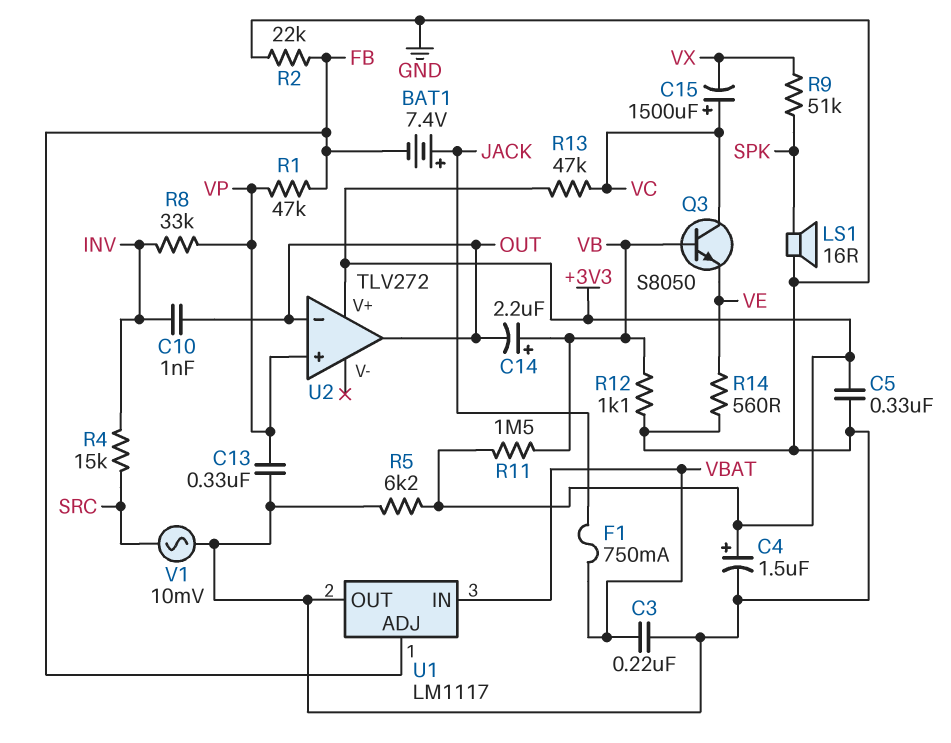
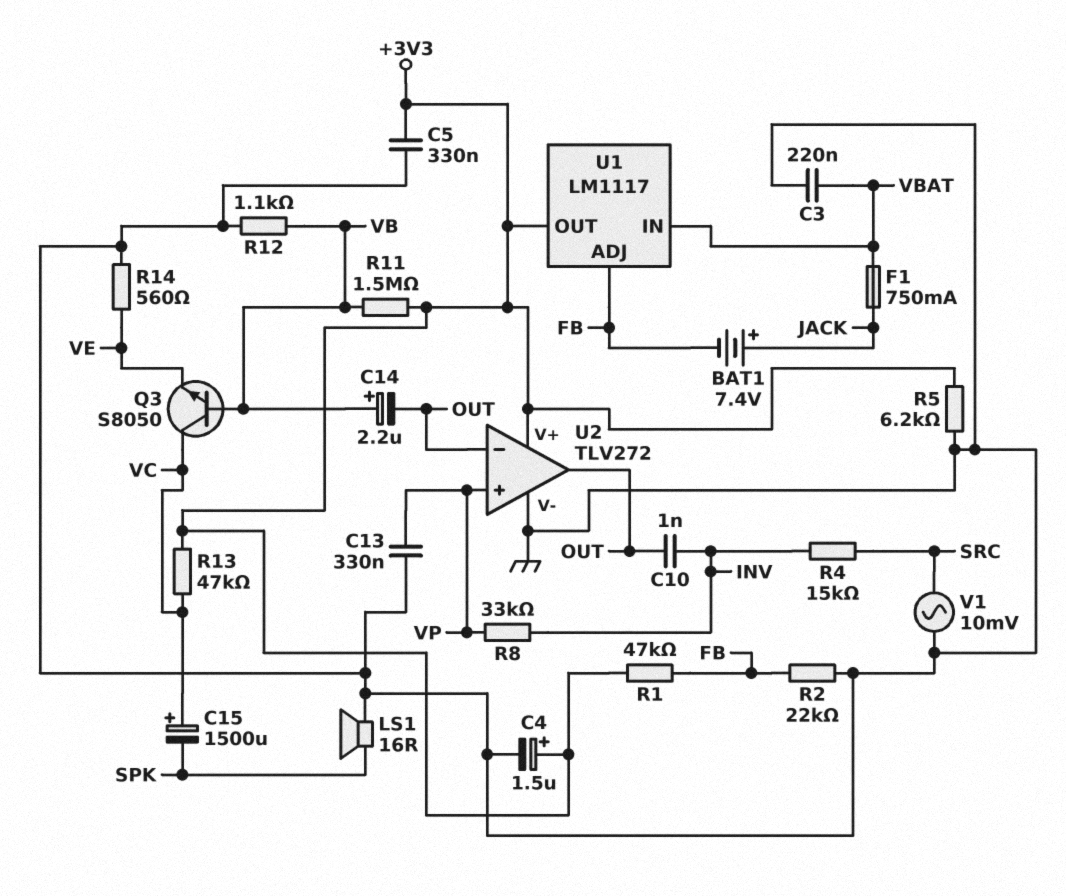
C15: 1500uF (plus VC, minus VX) -> 1500uF (plus VC, minus SPK)
R1: 47k (FB, VP) -> 47k (+3V3, FB)
R9: 51k (SPK, VX) -> none
U1 pin OUT: GND -> +3V3
U2 pin V-: none -> GND

